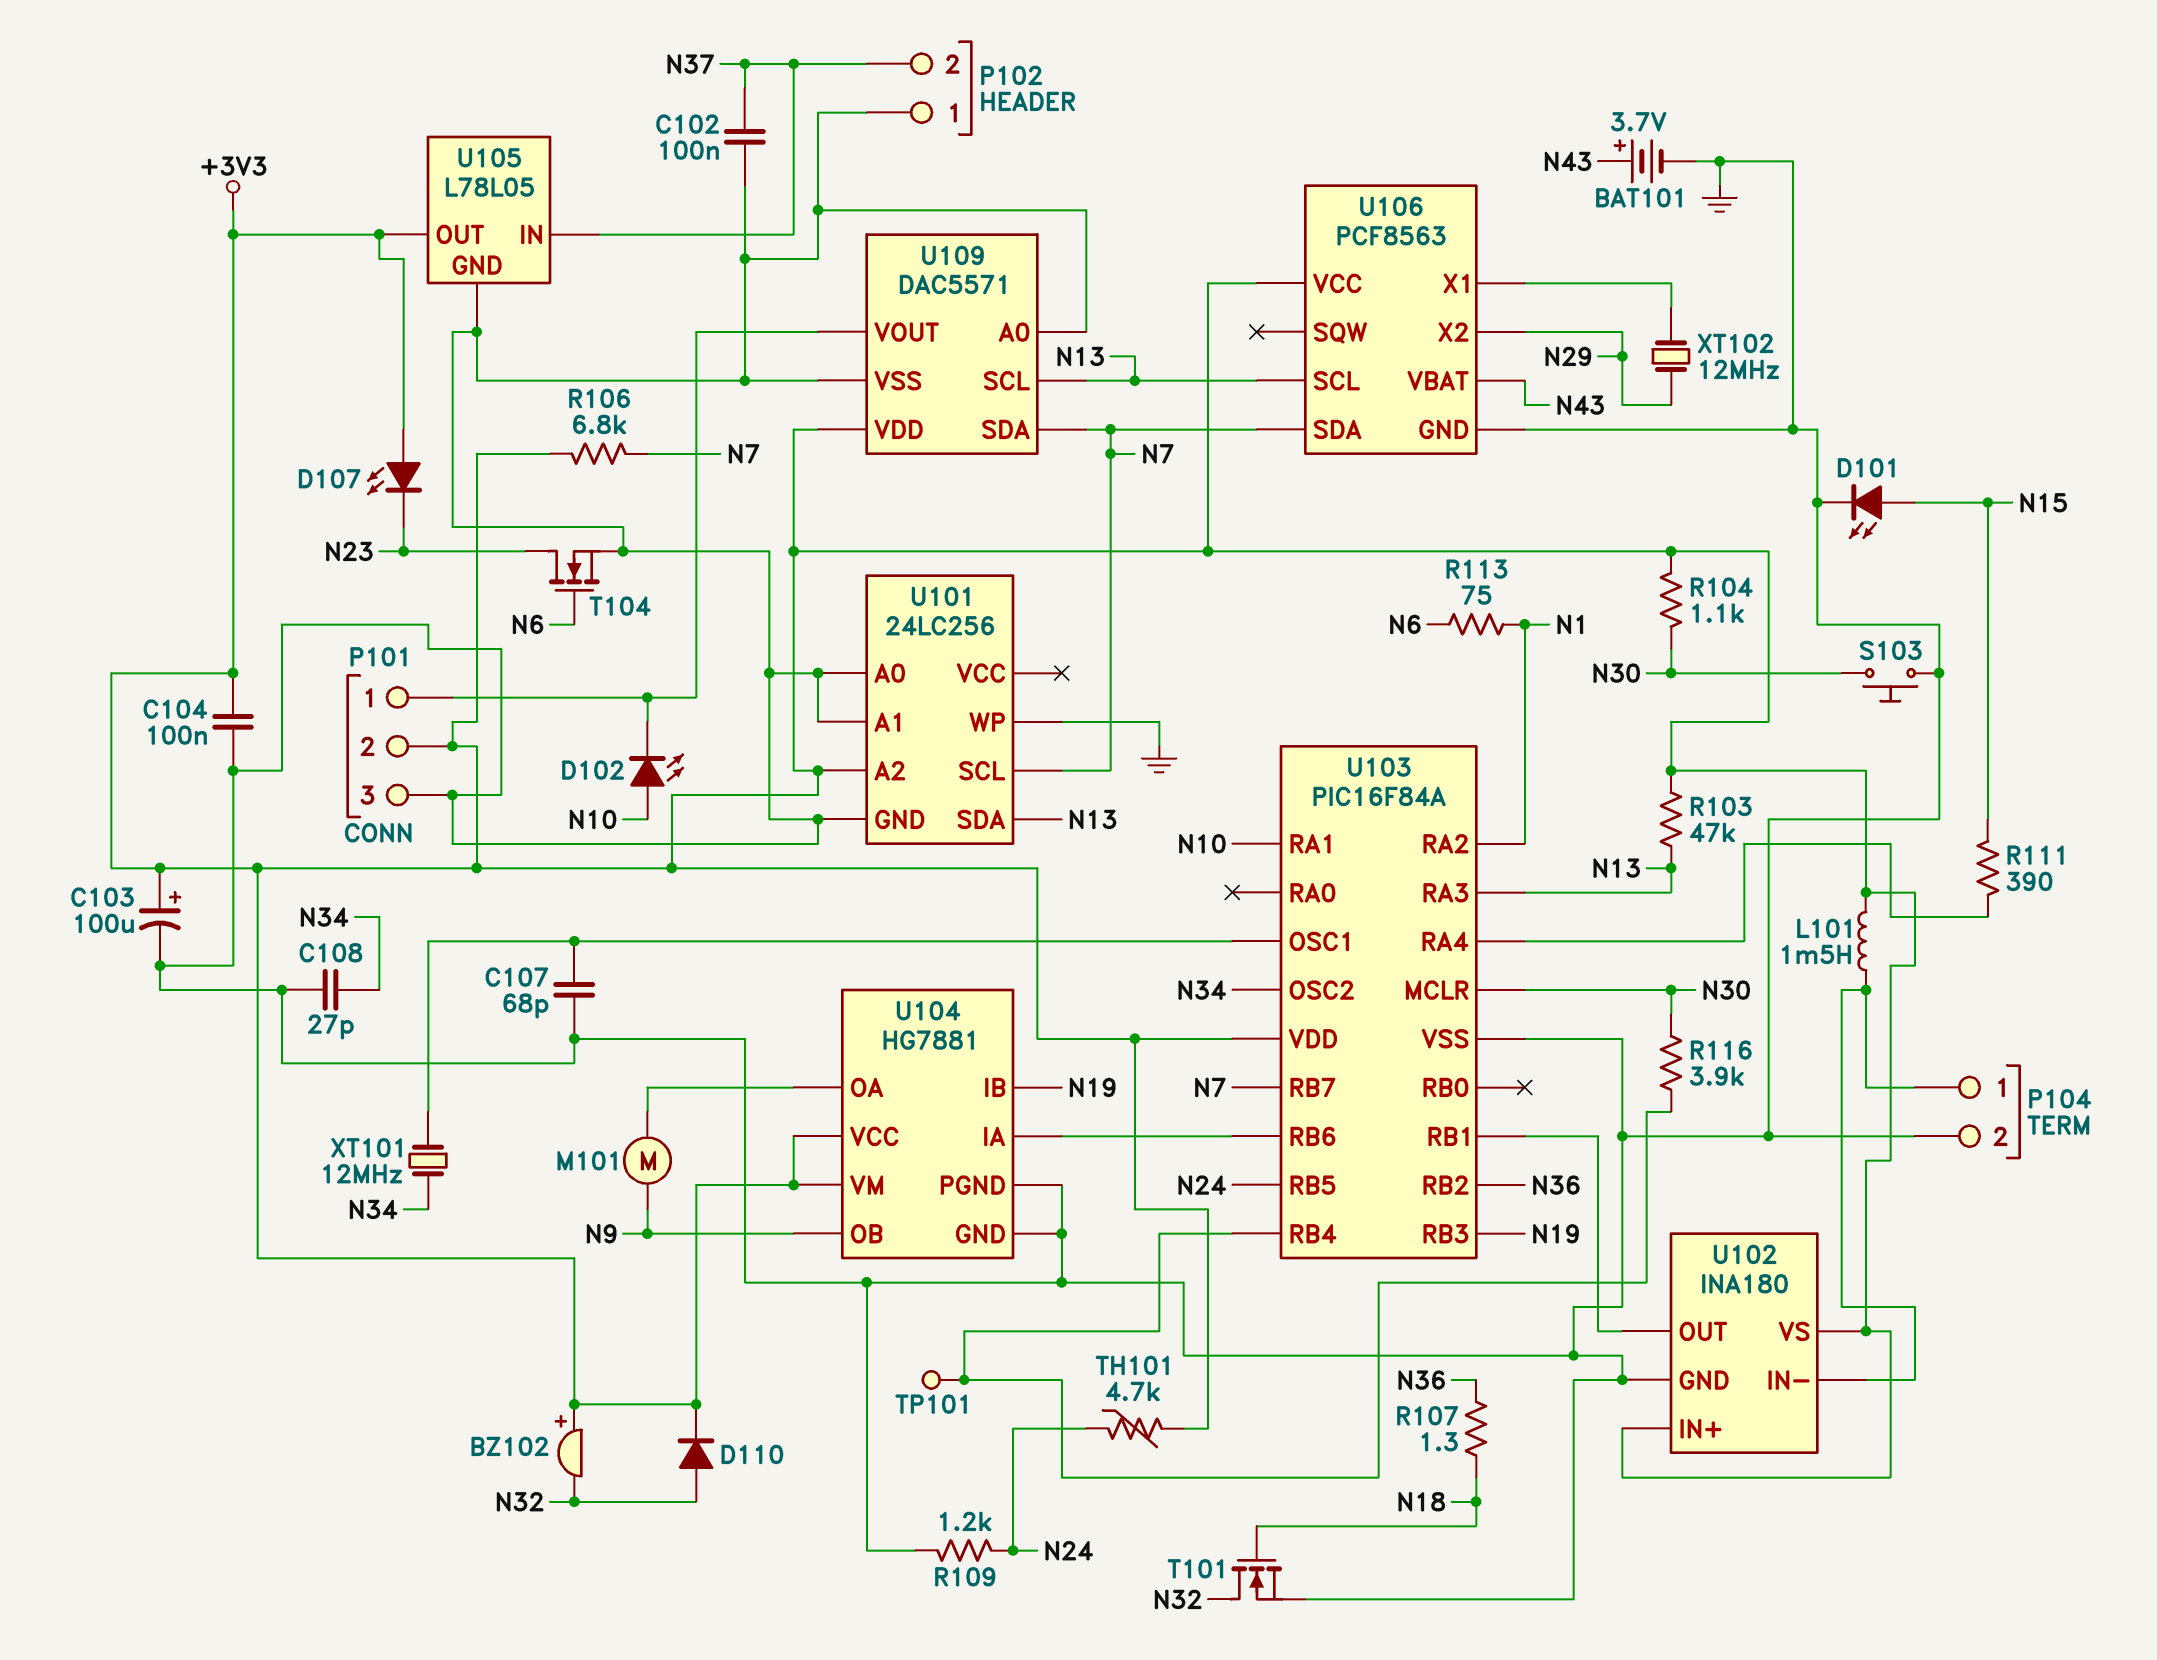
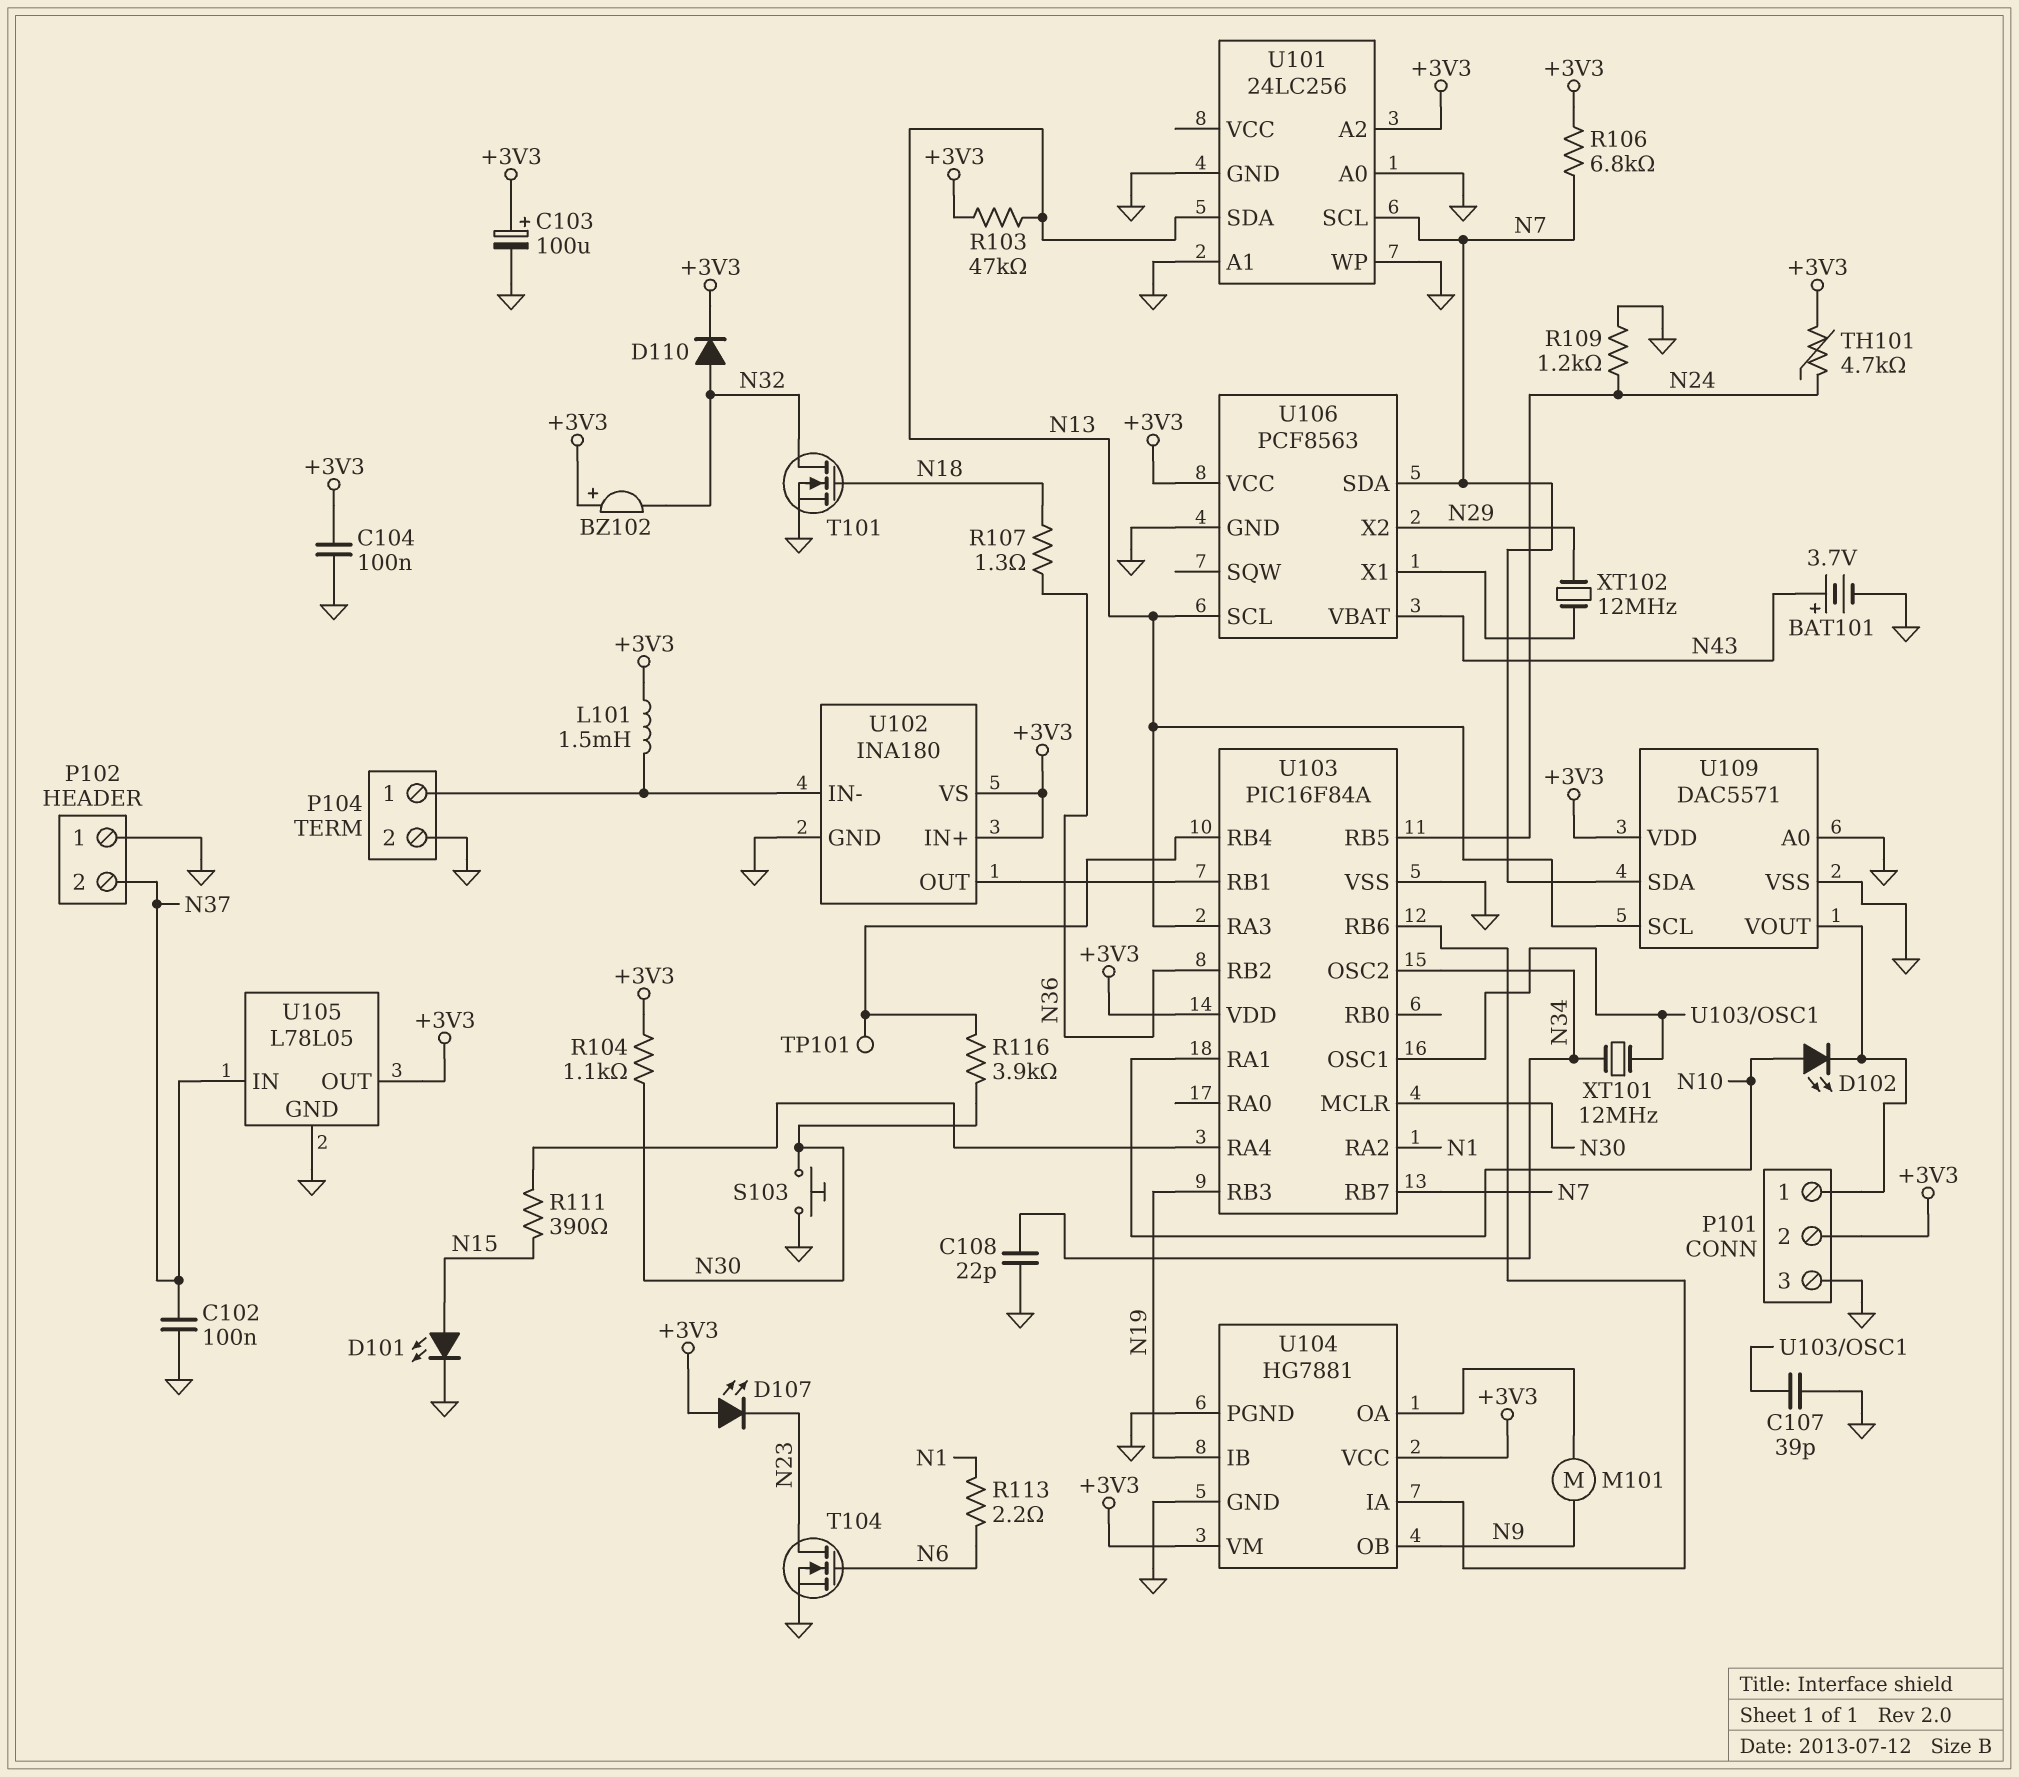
C107: 68pF (GND, U103/OSC1) -> 39pF (GND, U103/OSC1)
C108: 27pF (GND, N34) -> 22pF (GND, N34)
R113: 75 (N1, N6) -> 2.2 (N1, N6)

